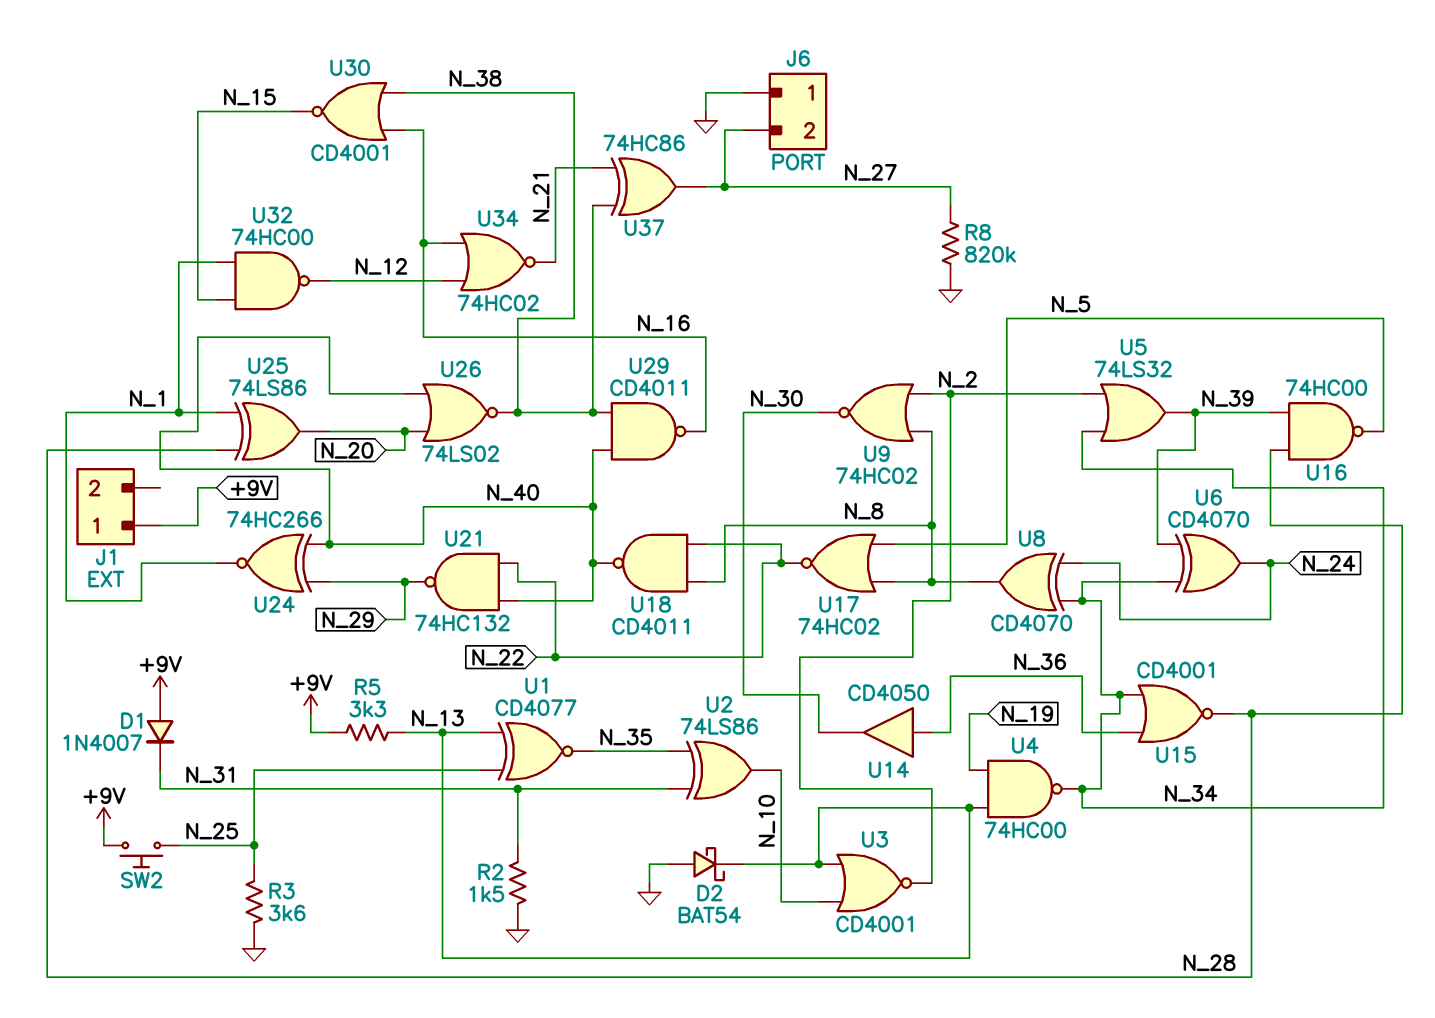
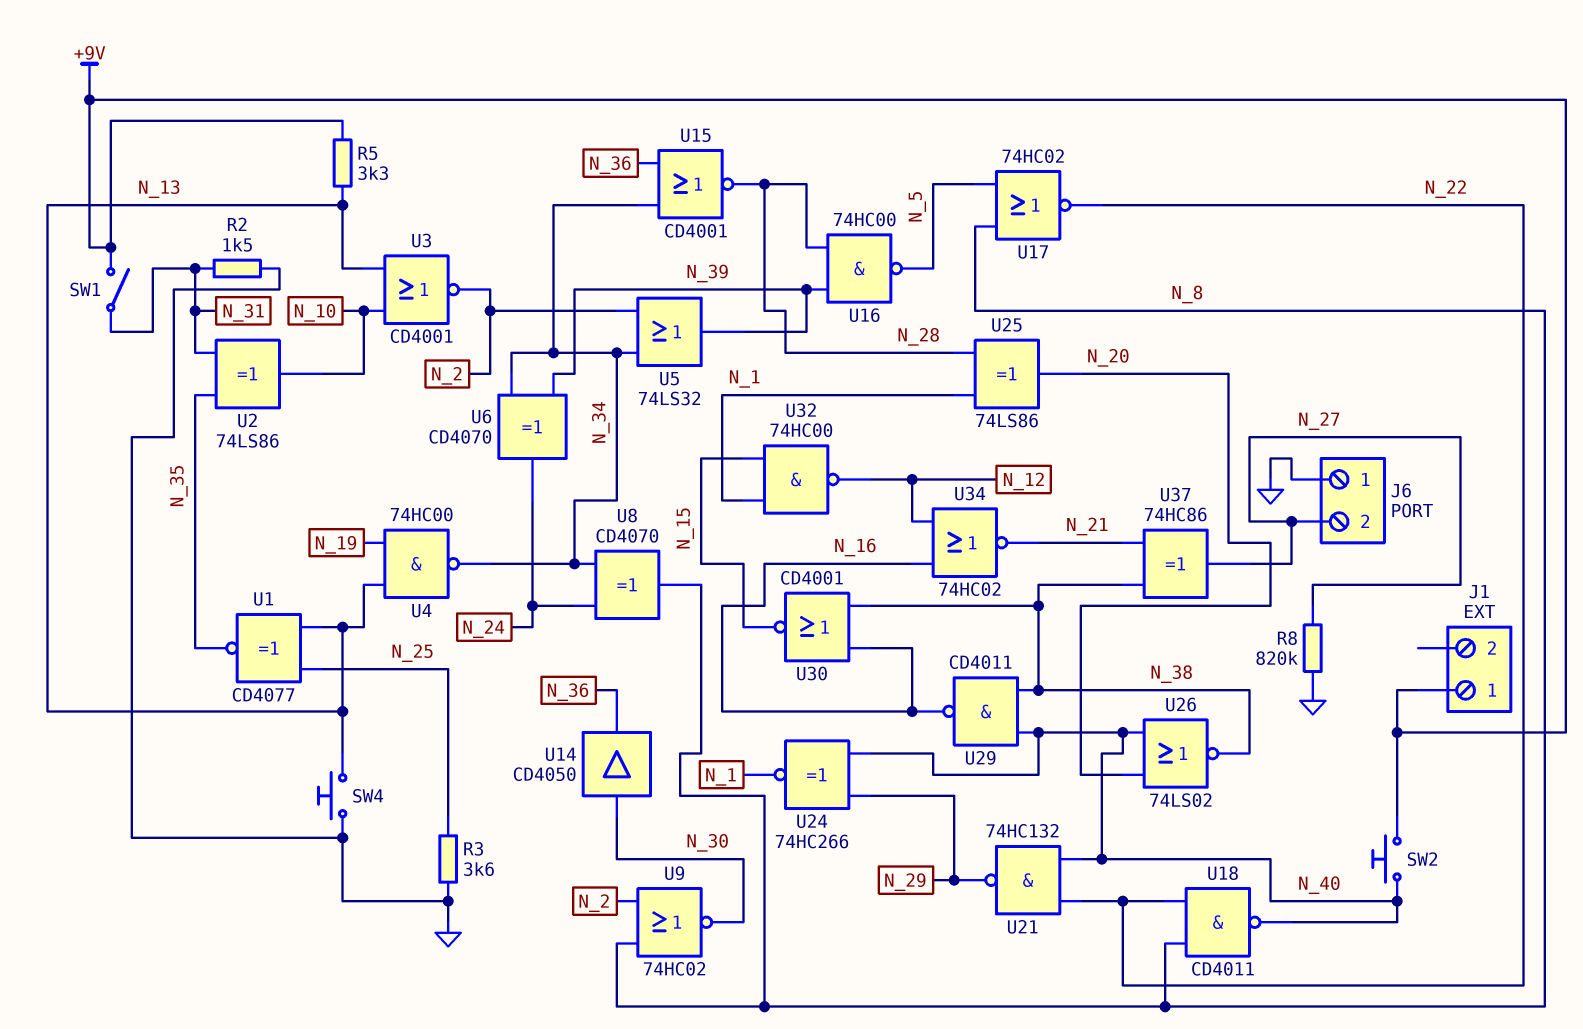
D1: diode 1N4007 (A +9V, K N_31) -> none
D2: schottky BAT54 (A GND, K N_13) -> none
SW1: none -> switch (+9V, N_31)
SW2: button (+9V, N_25) -> button (+9V, N_40)
SW4: none -> button (GND, N_13)
U14: buffer CD4050 (in N_36, out N_30) -> buffer CD4050 (in N_30, out N_36)

